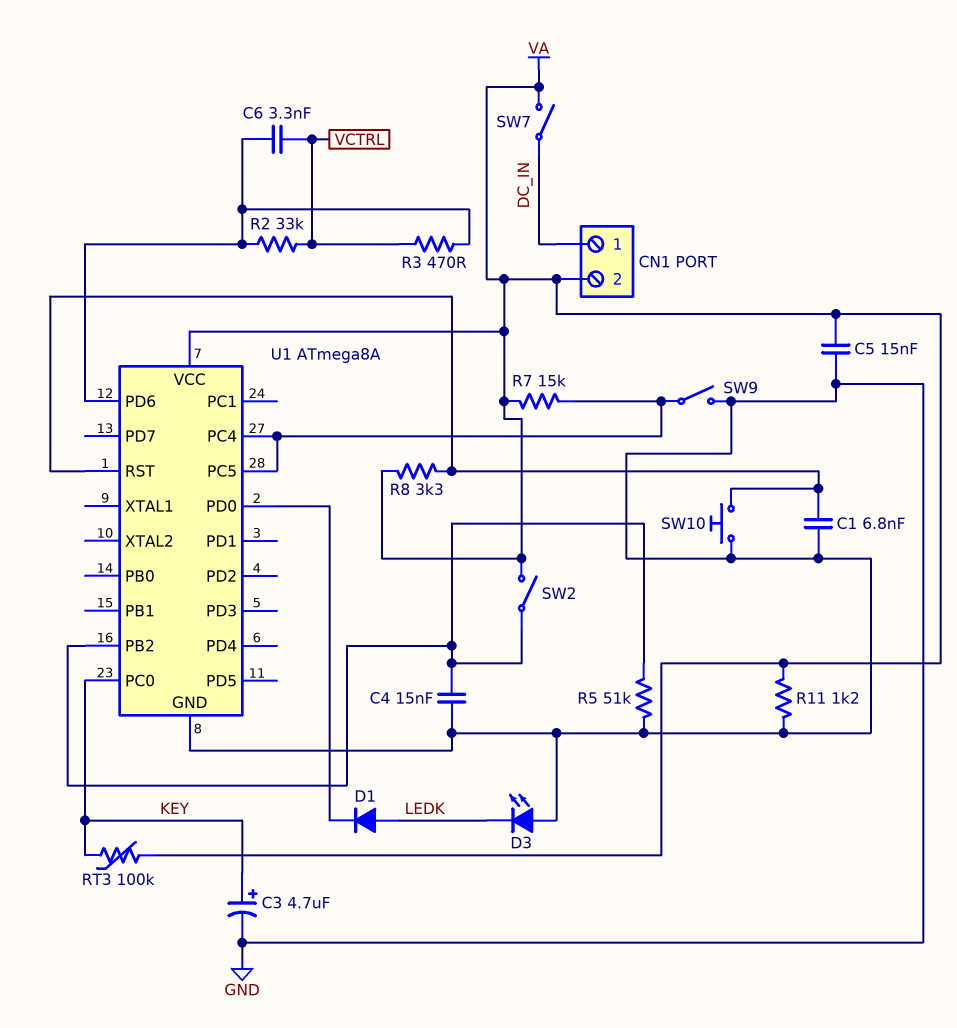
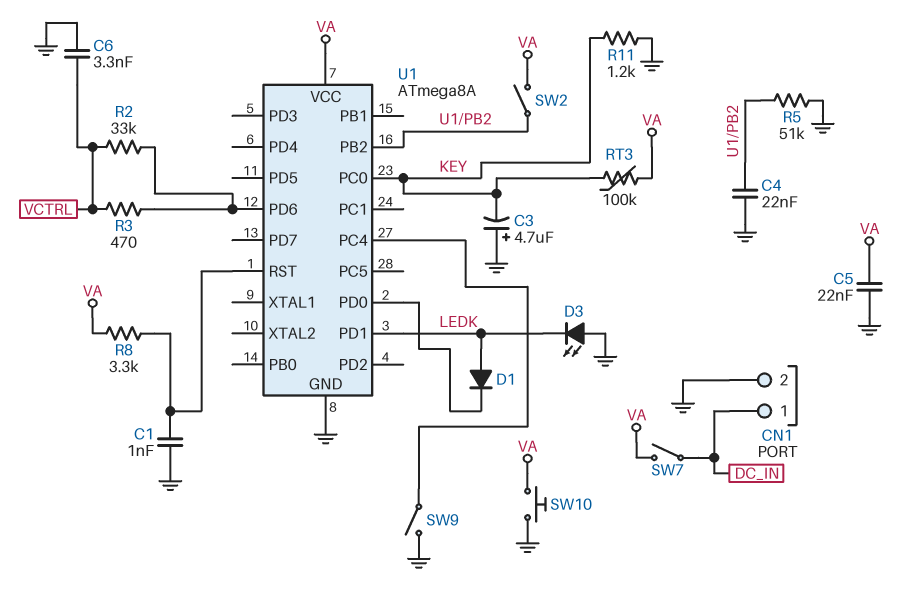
C1: 6.8nF (GND, U1/RST) -> 1nF (GND, U1/RST)
C3: 4.7uF (plus KEY, minus GND) -> 4.7uF (plus GND, minus KEY)
C4: 15nF (GND, U1/PB2) -> 22nF (GND, U1/PB2)
C5: 15nF (GND, VA) -> 22nF (GND, VA)
C6: 3.3nF (U1/PD6, VCTRL) -> 3.3nF (GND, VCTRL)
CN1 pin 2: VA -> GND
R7: 15k (U1/PC4, VA) -> none
R11: 1.2k (GND, VA) -> 1.2k (GND, KEY)
SW10: button (GND, U1/RST) -> button (GND, VA)
U1 pin PC5: U1/PC4 -> none
U1 pin PD1: none -> LEDK

